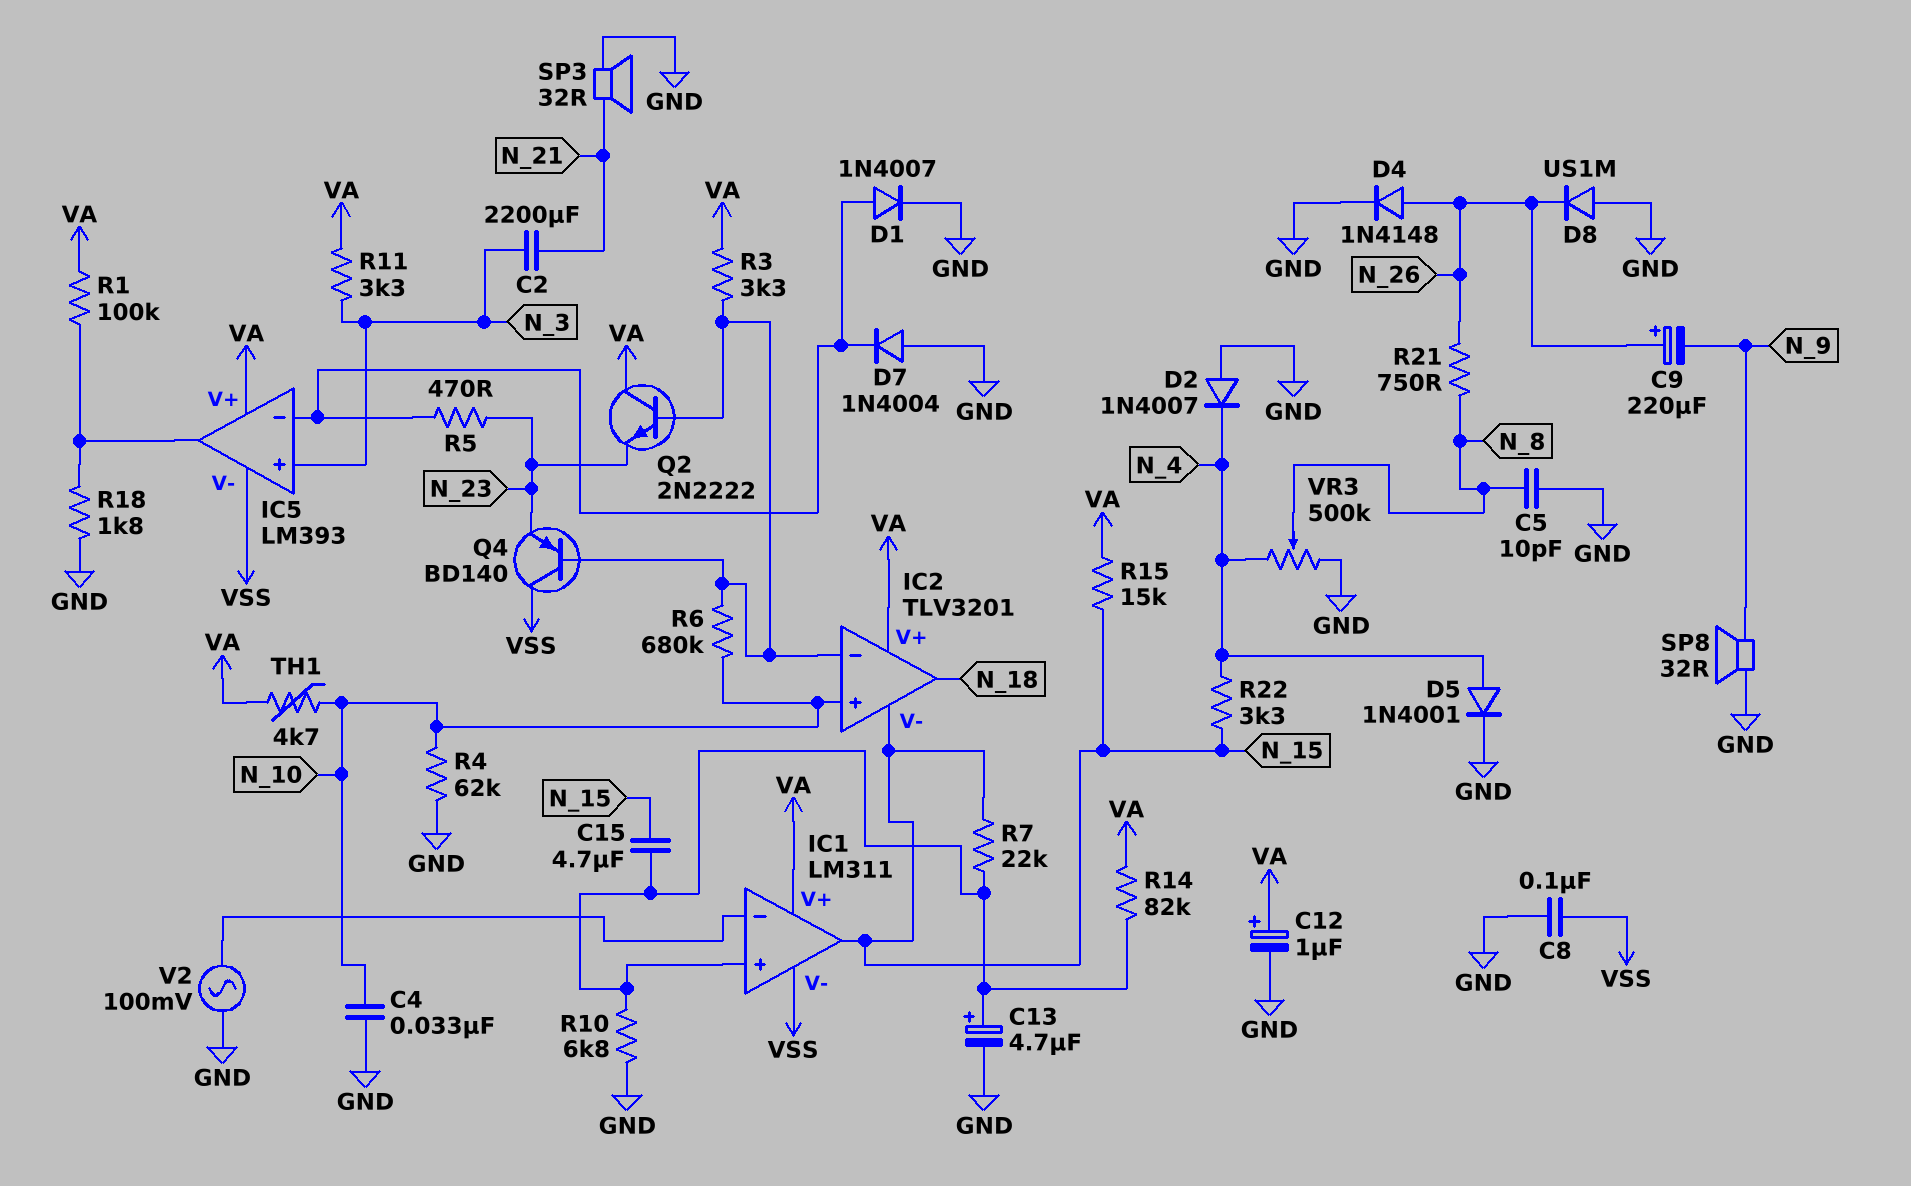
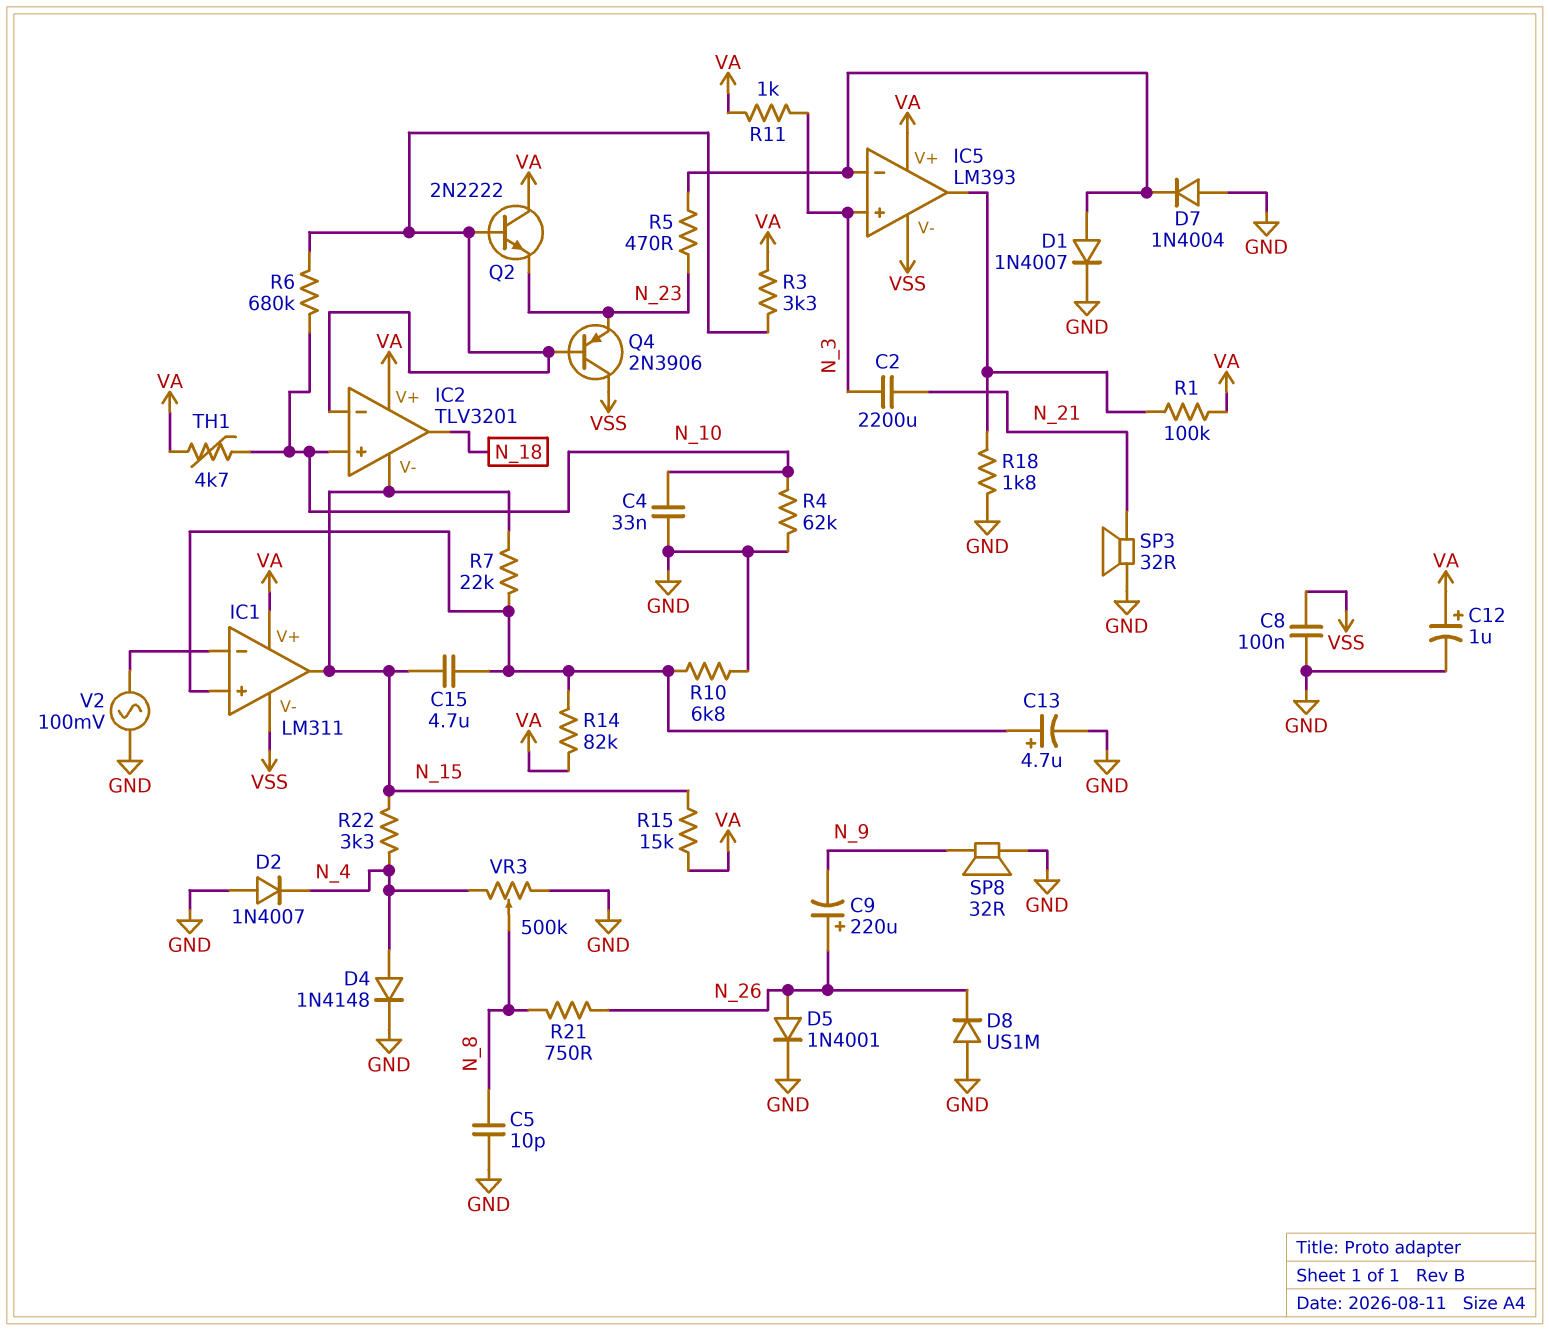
D4: diode 1N4148 (A N_26, K GND) -> diode 1N4148 (A N_4, K GND)
D5: diode 1N4001 (A N_4, K GND) -> diode 1N4001 (A N_26, K GND)
Q4: PNP BD140 (B IC2/in-, C VSS, E N_23) -> PNP 2N3906 (B IC2/in-, C VSS, E N_23)
R11: 3.3k (N_3, VA) -> 1k (N_3, VA)

